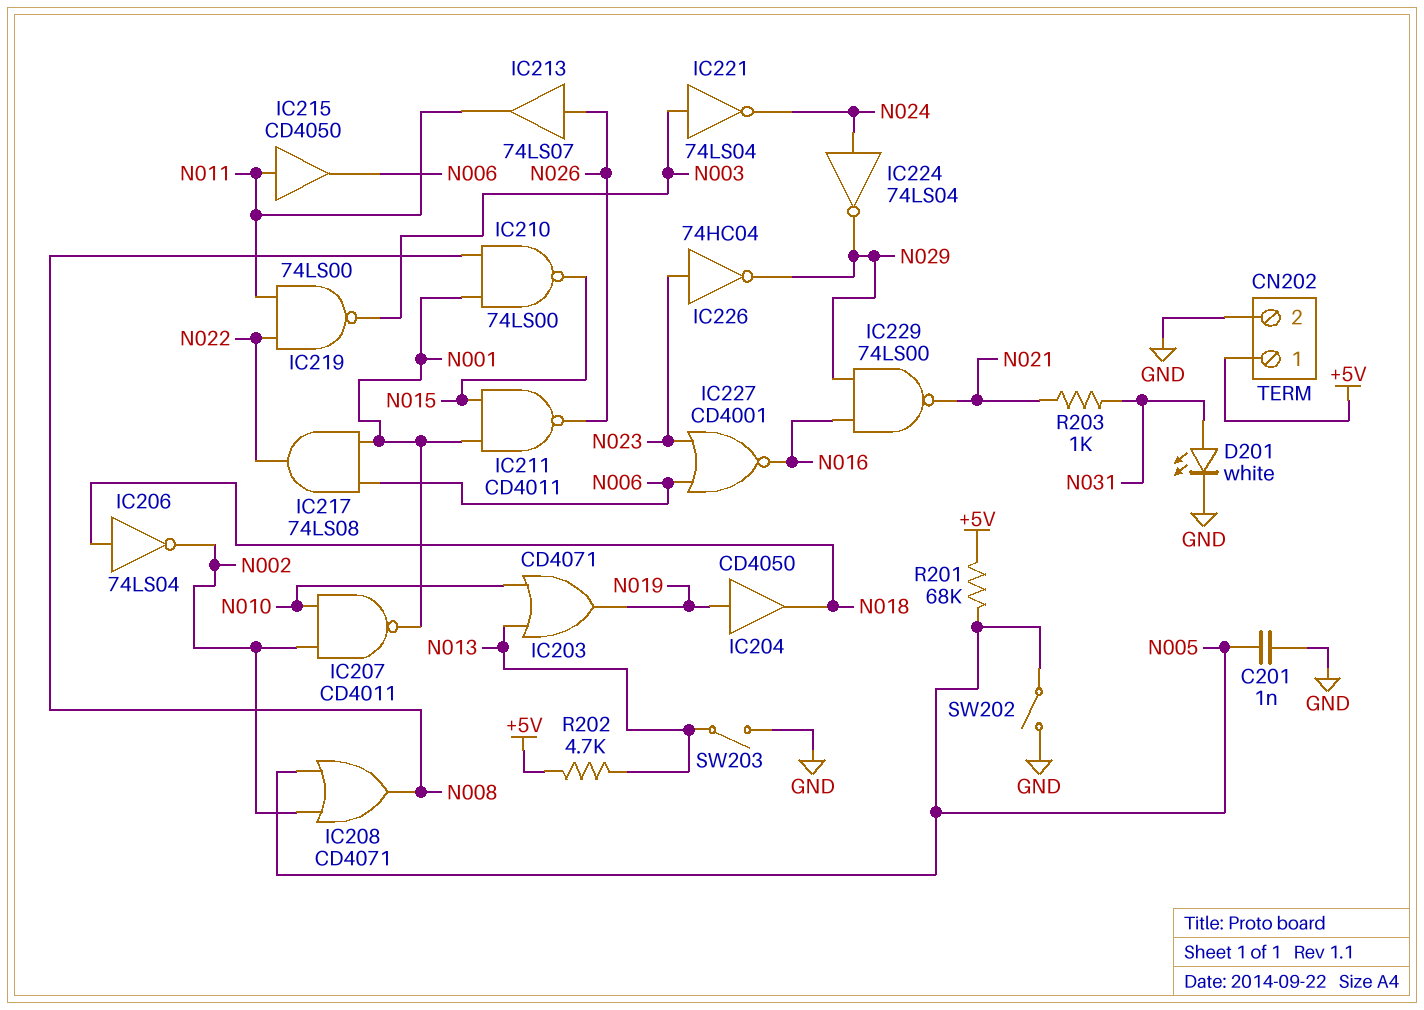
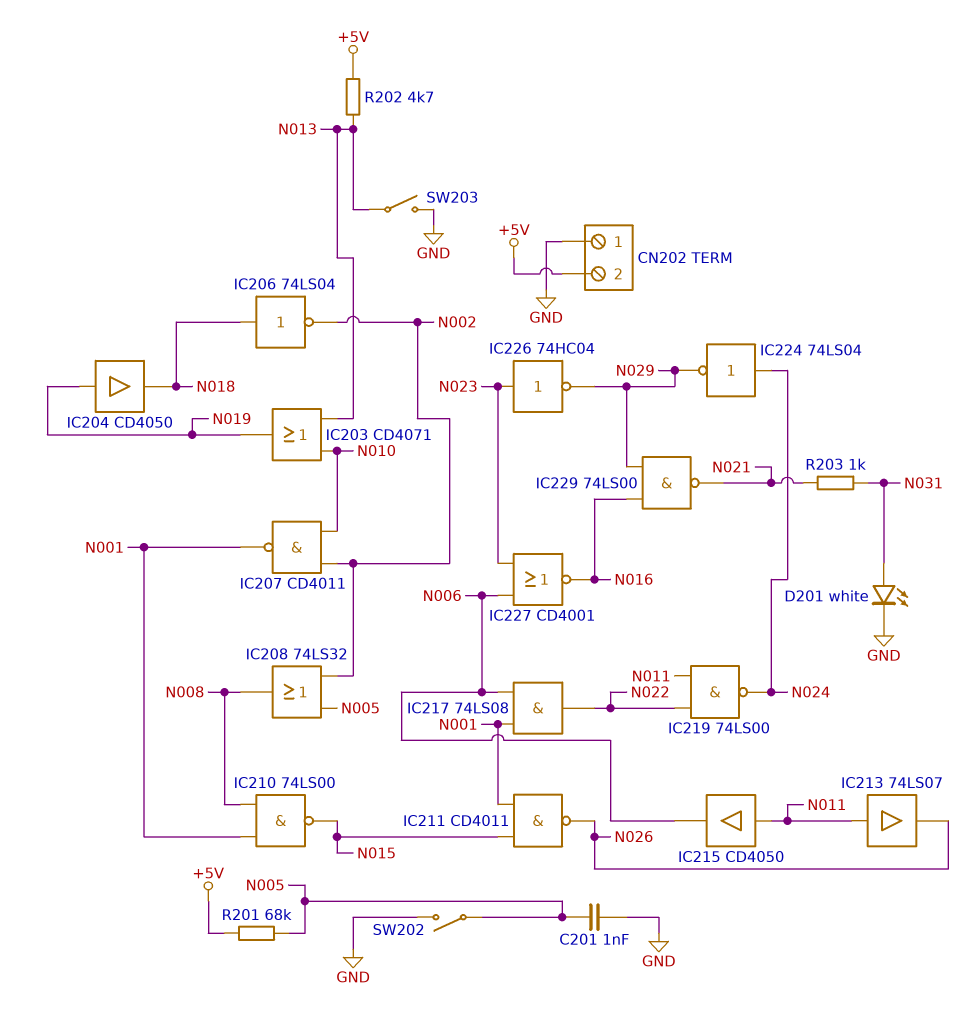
CN202 pin 1: +5V -> GND
CN202 pin 2: GND -> +5V
IC208: OR CD4071 (in N002, in N005, out N008) -> OR 74LS32 (in N002, in N005, out N008)
IC213: buffer 74LS07 (in N026, out N011) -> buffer 74LS07 (in N011, out N026)
IC219: NAND 74LS00 (in N011, in N022, out N003) -> NAND 74LS00 (in N011, in N022, out N024)
IC221: NOT 74LS04 (in N003, out N024) -> none

